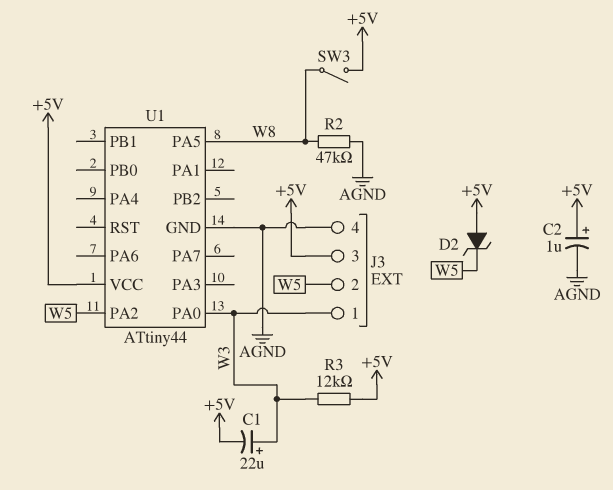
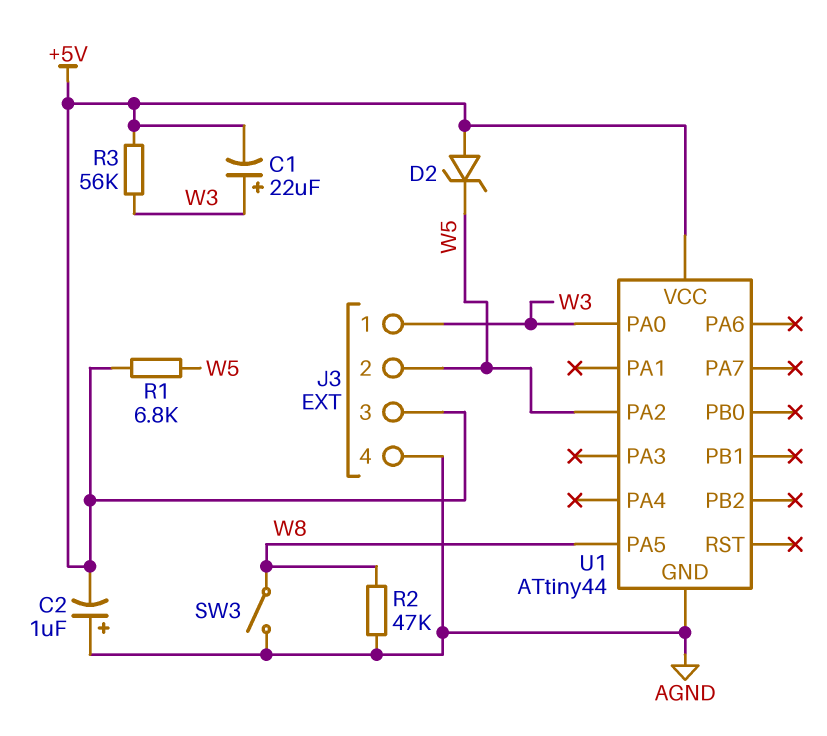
C2: 1uF (plus +5V, minus AGND) -> 1uF (plus AGND, minus +5V)
R1: none -> 6.8k (+5V, W5)
R3: 12k (+5V, W3) -> 56k (+5V, W3)
SW3: switch (+5V, W8) -> switch (AGND, W8)

